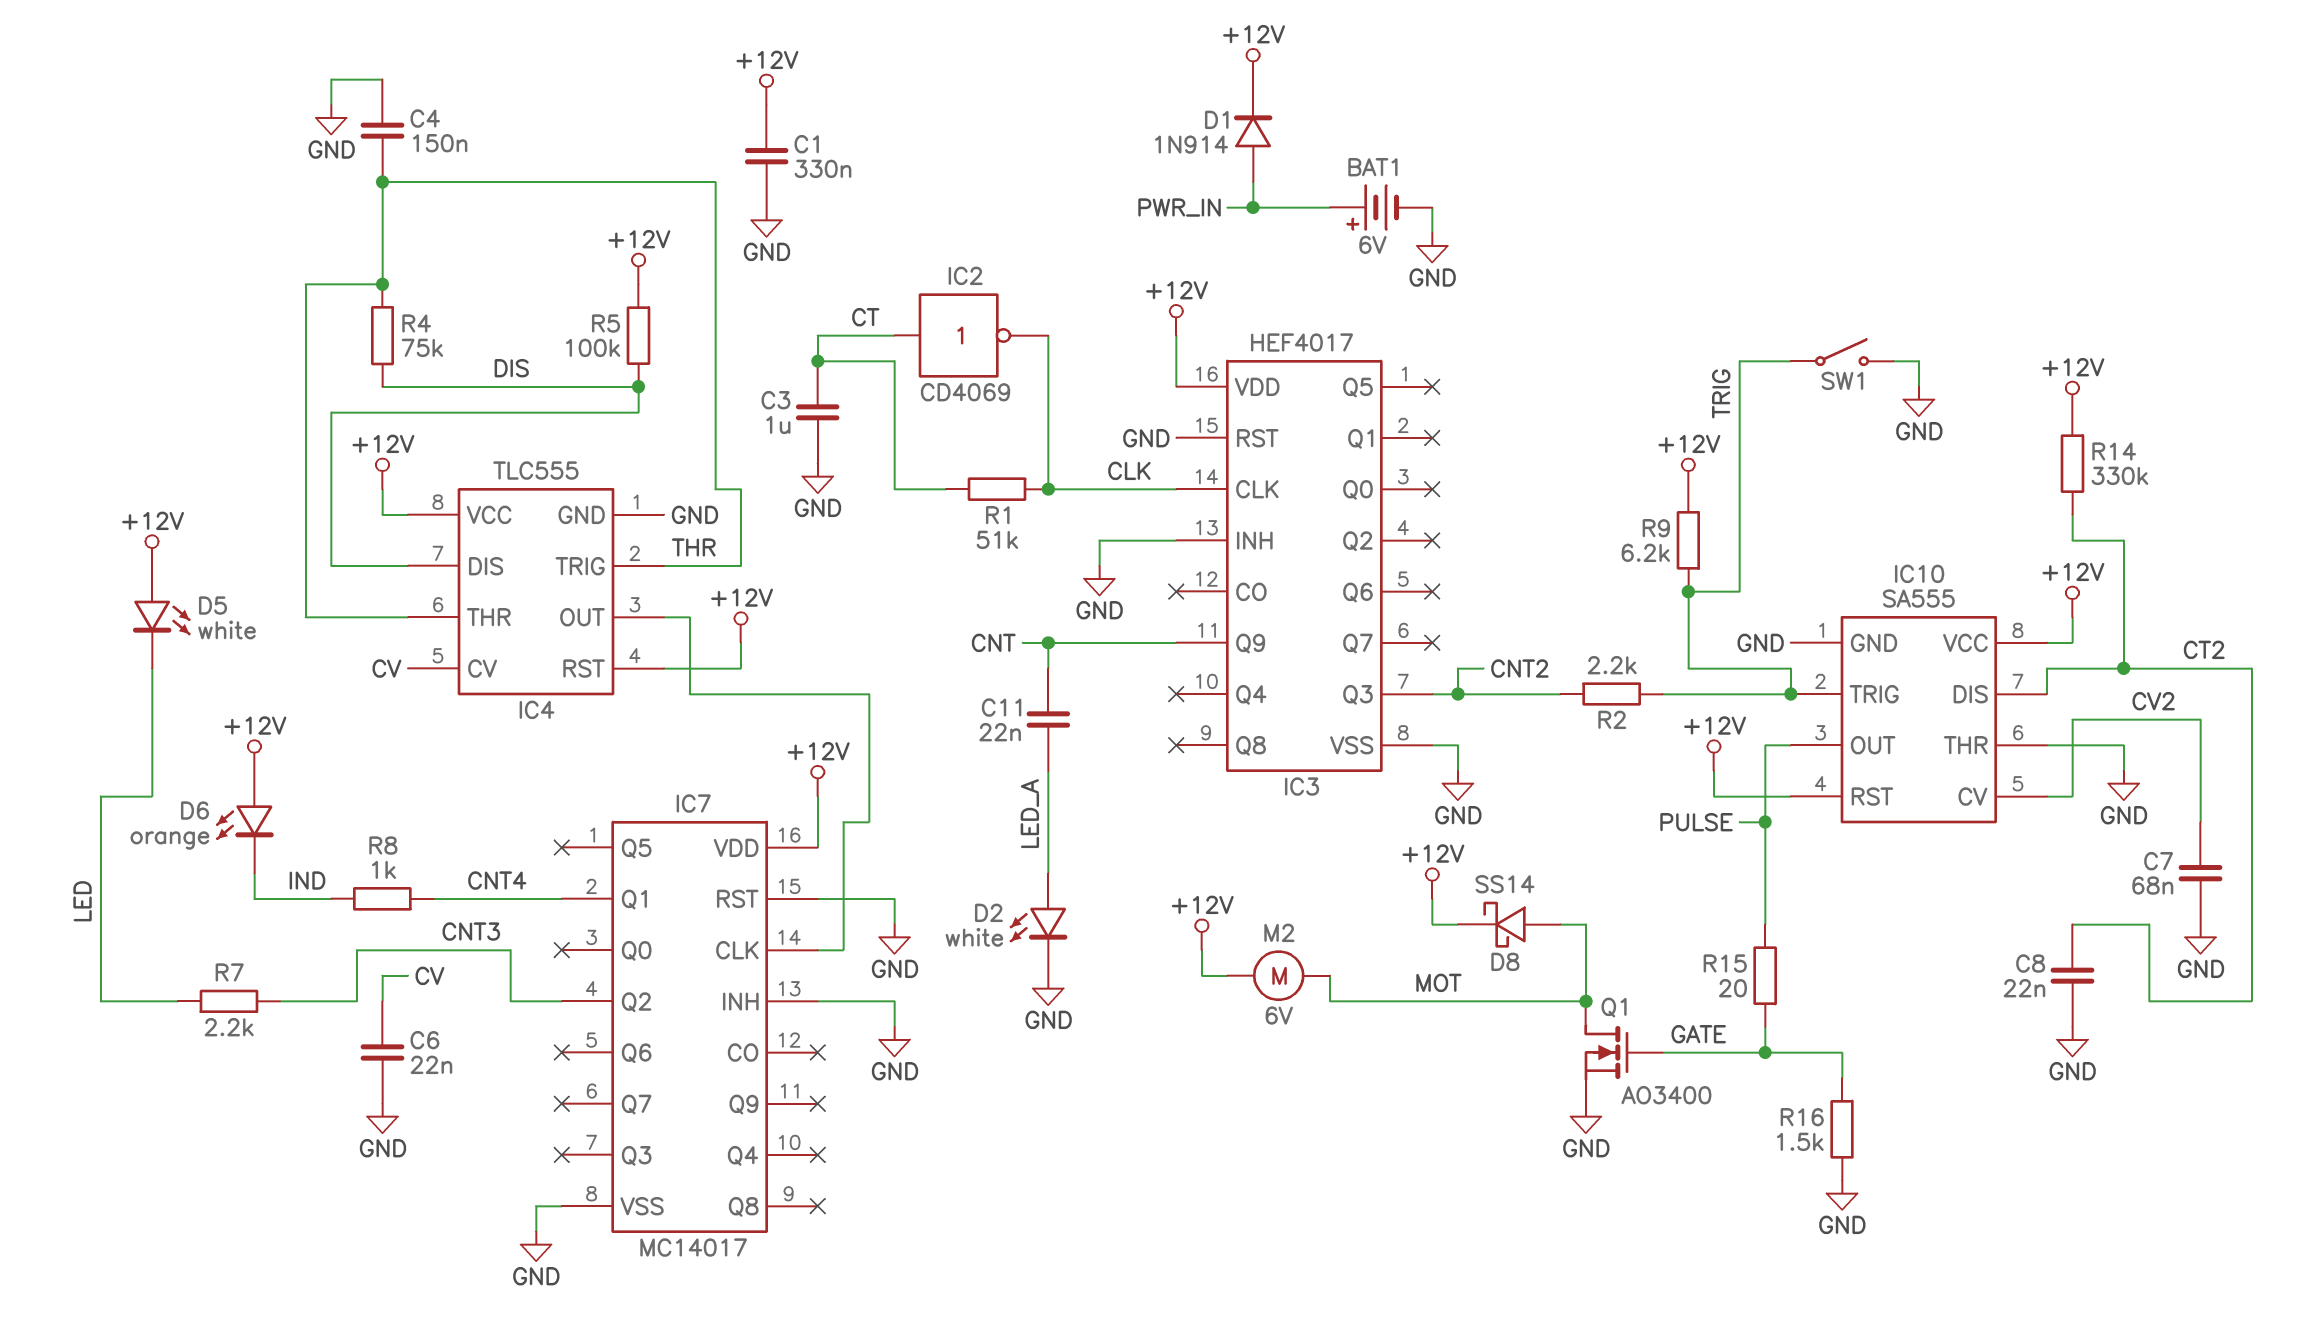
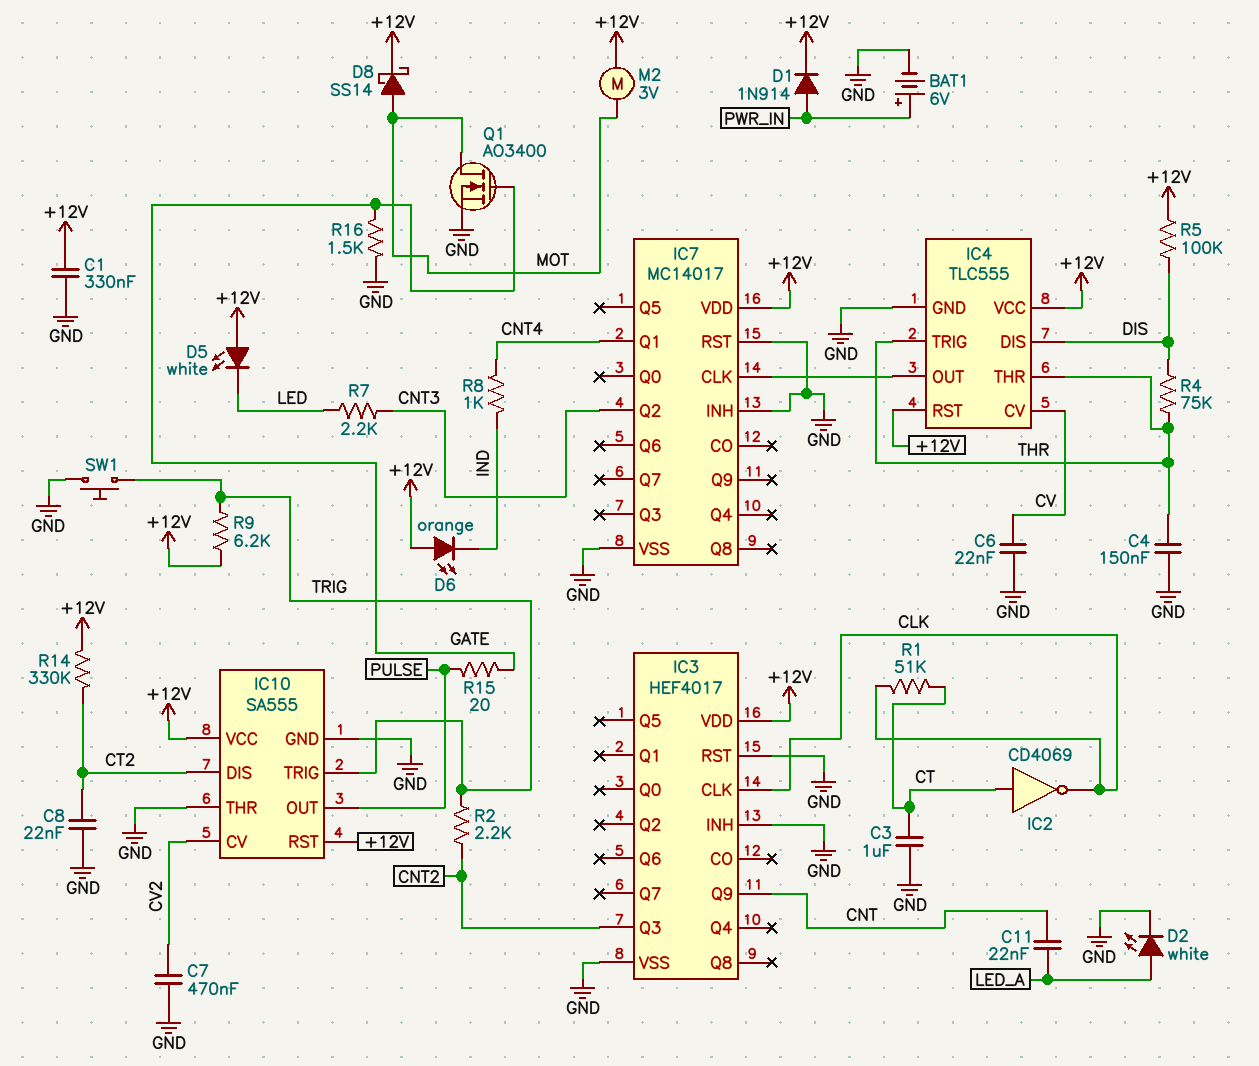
C7: 68nF (CV2, GND) -> 470nF (CV2, GND)
M2: motor 6V (+12V, MOT) -> motor 3V (+12V, MOT)
SW1: switch (GND, TRIG) -> button (GND, TRIG)

